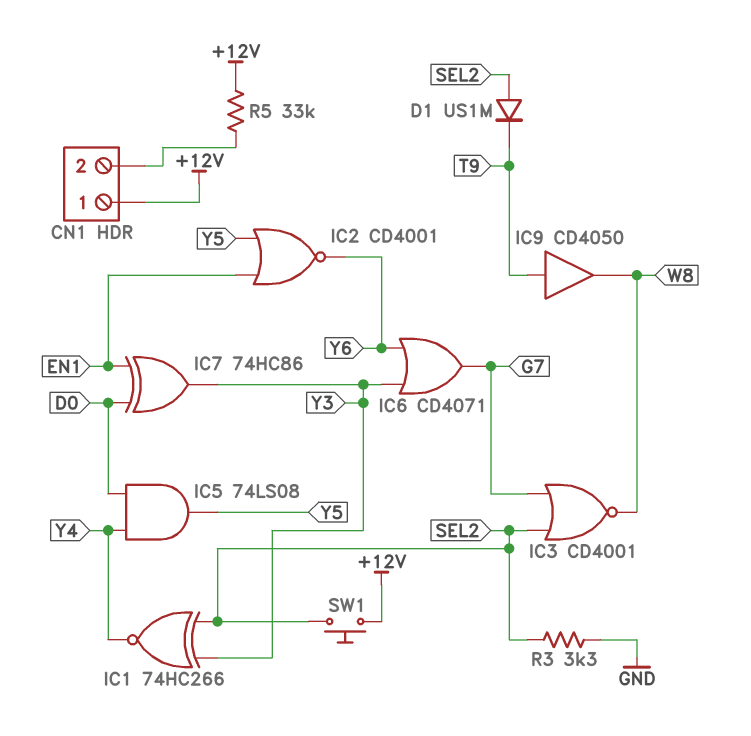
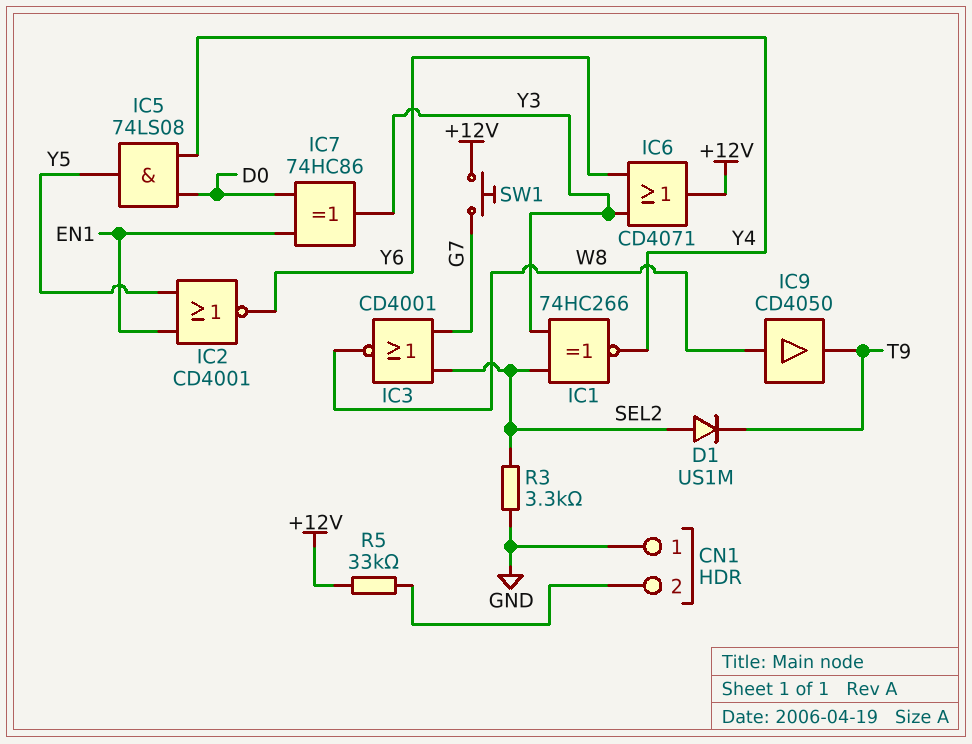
CN1 pin 1: +12V -> GND
IC6: OR CD4071 (in Y3, in Y6, out G7) -> OR CD4071 (in Y3, in Y6, out +12V)
IC9: buffer CD4050 (in T9, out W8) -> buffer CD4050 (in W8, out T9)
SW1: button (+12V, SEL2) -> button (+12V, G7)

